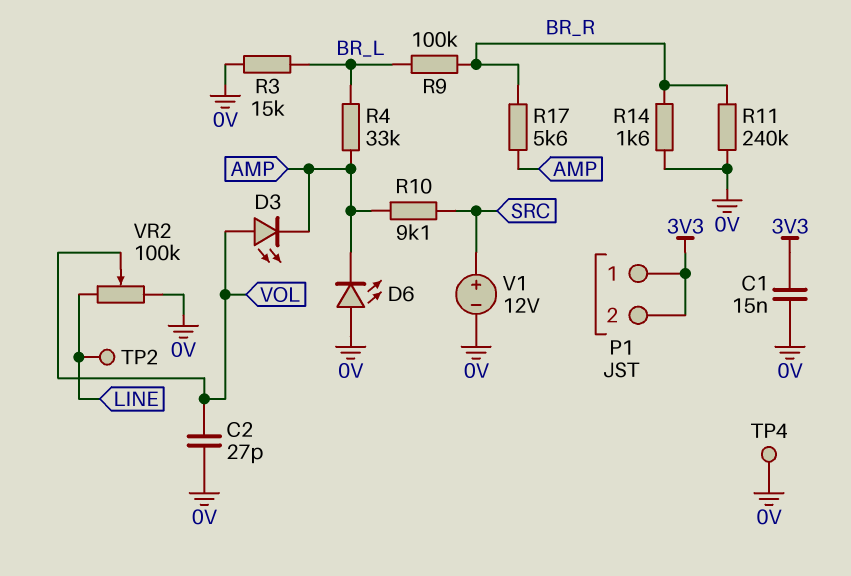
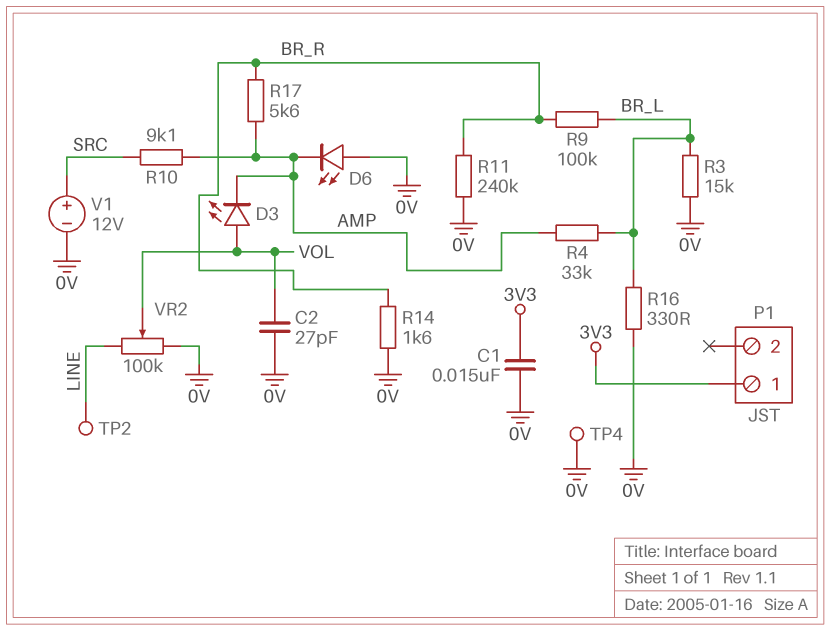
P1 pin 2: 3V3 -> none
R16: none -> 330 (0V, BR_L)

